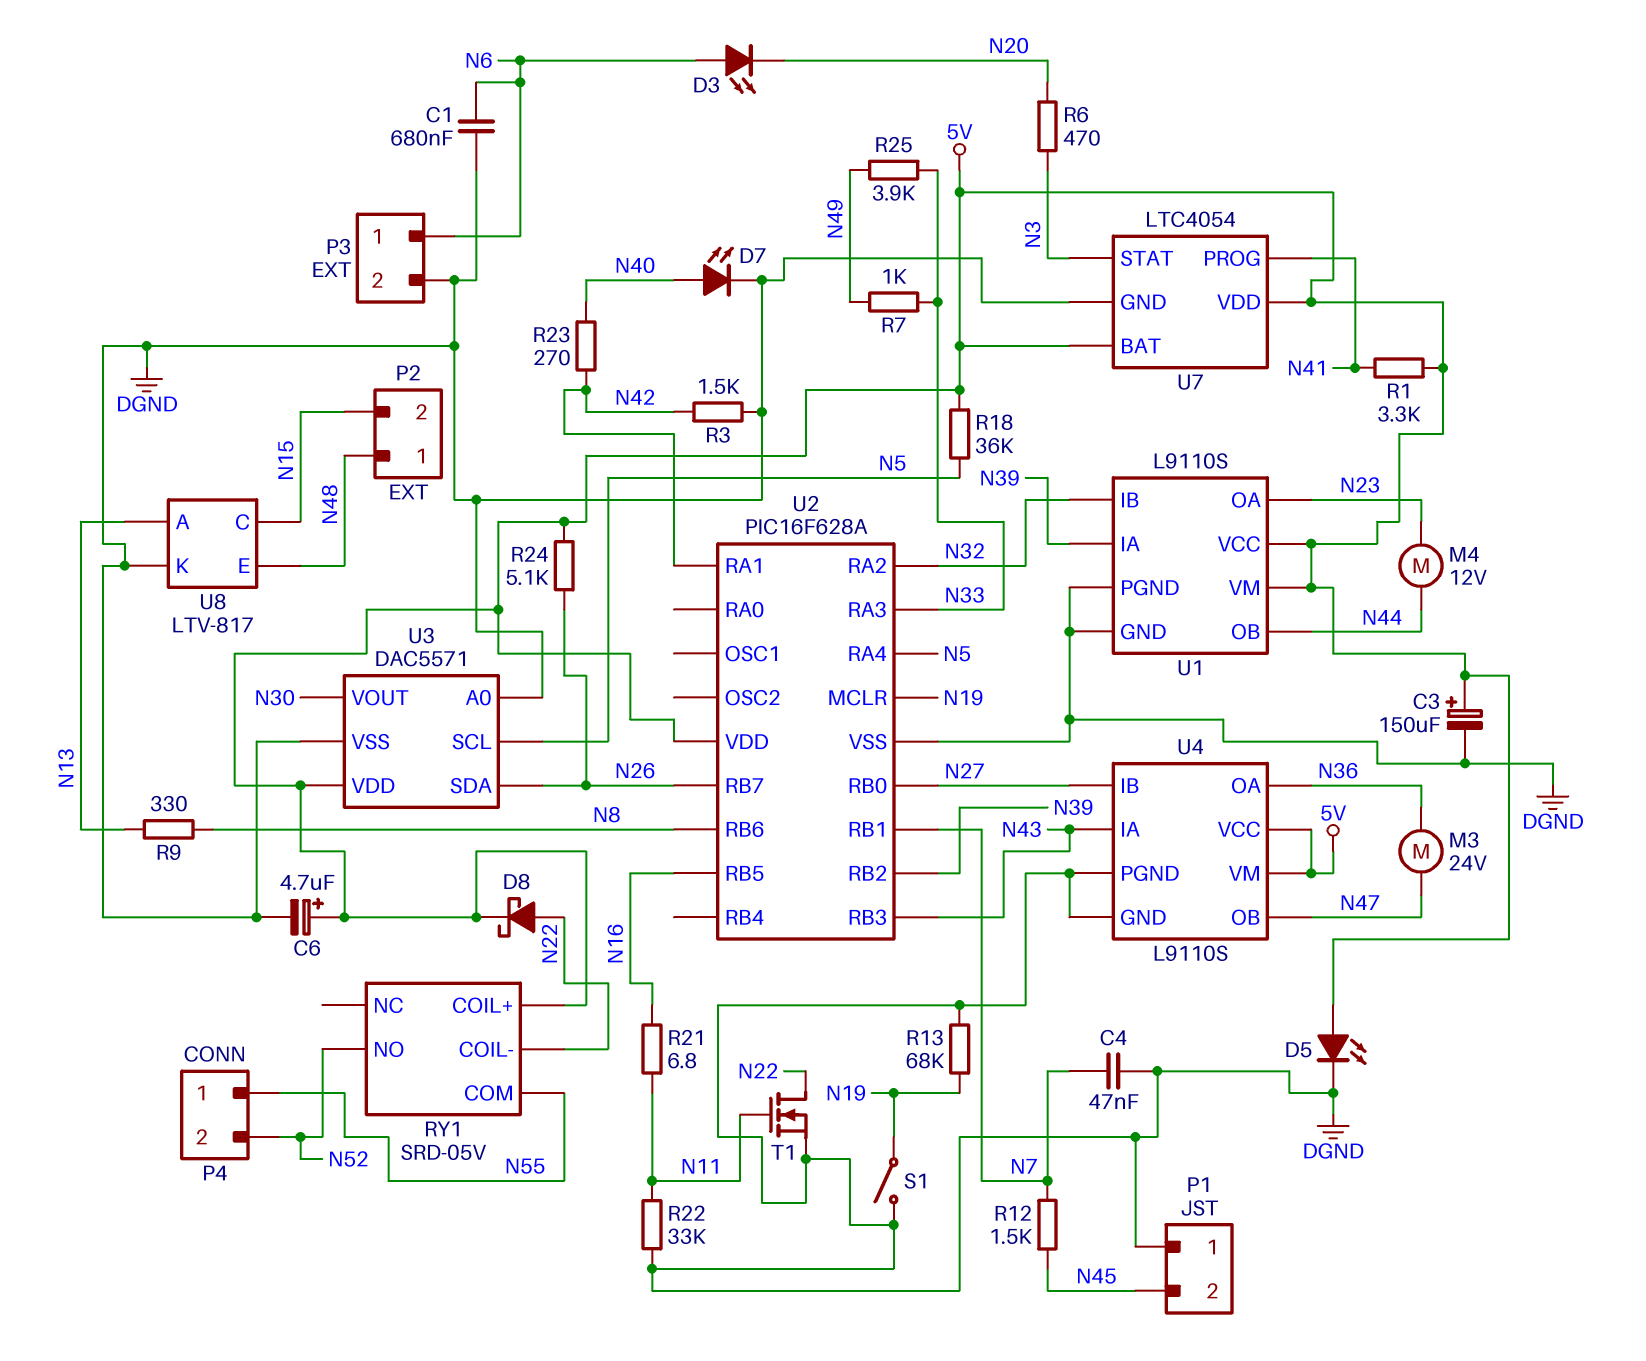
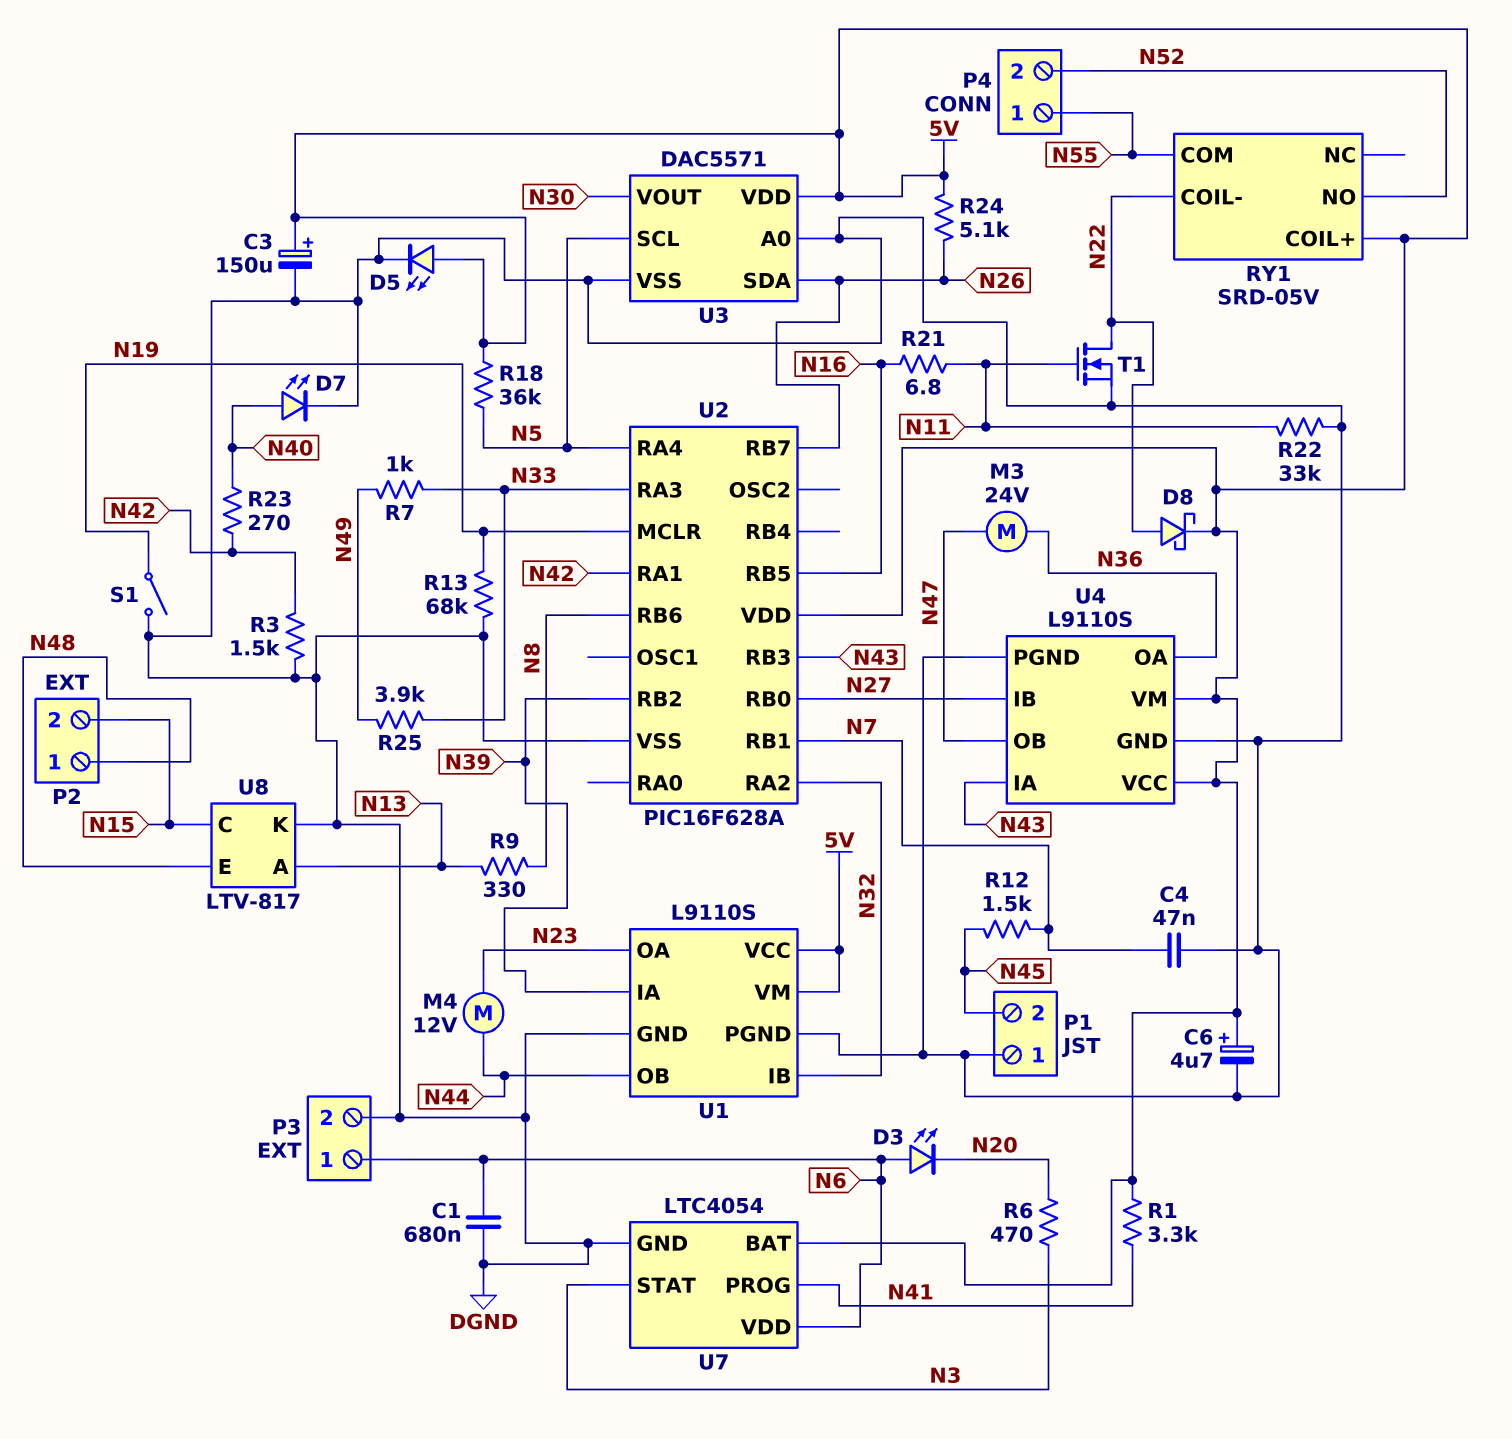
U7 pin VDD: 5V -> N6

